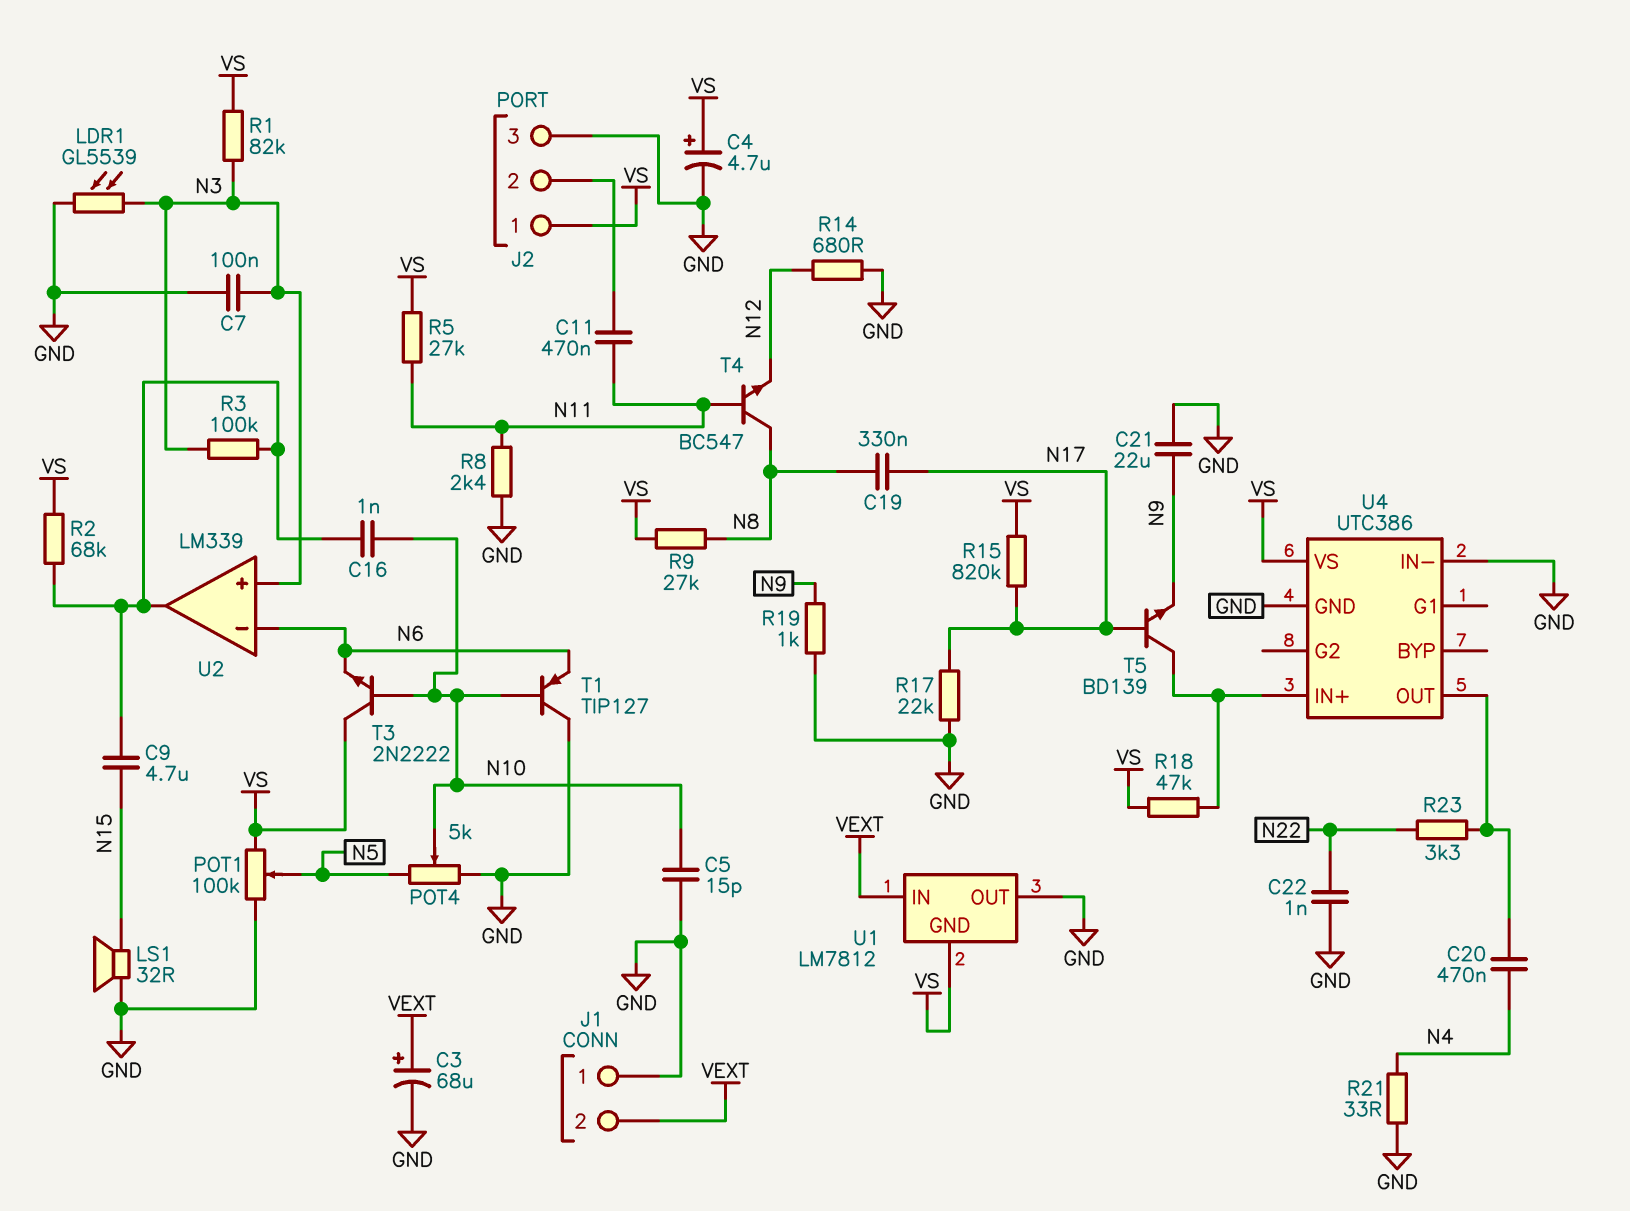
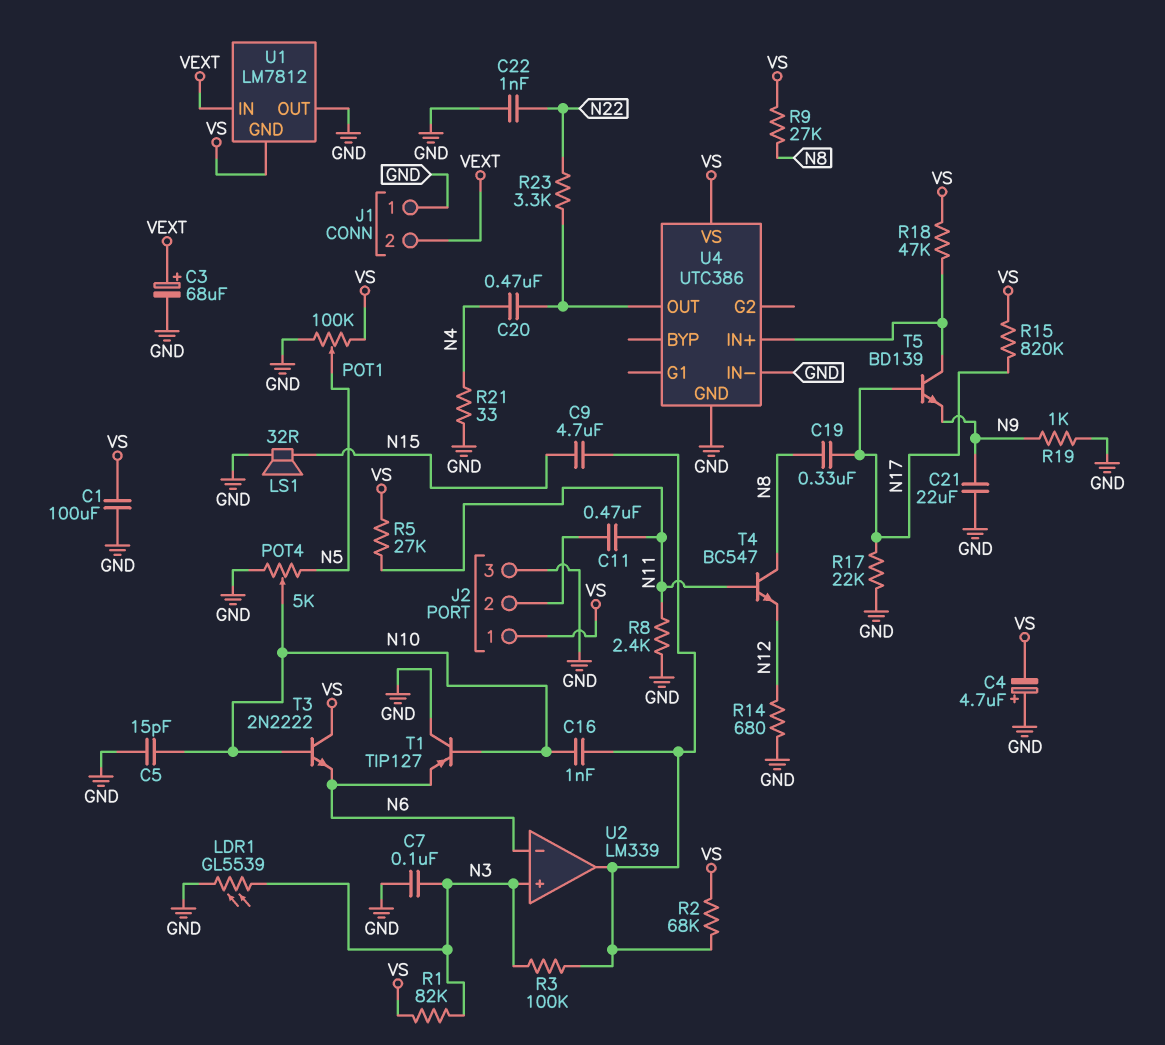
C1: none -> 100uF (GND, VS)
C4: 4.7uF (plus VS, minus GND) -> 4.7uF (plus GND, minus VS)

